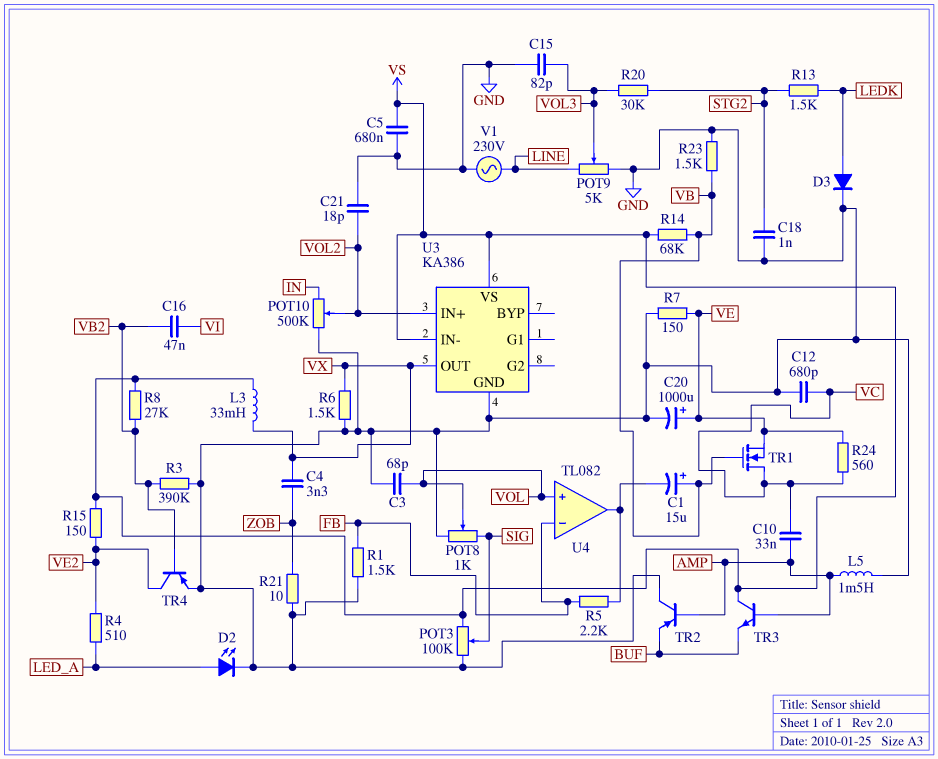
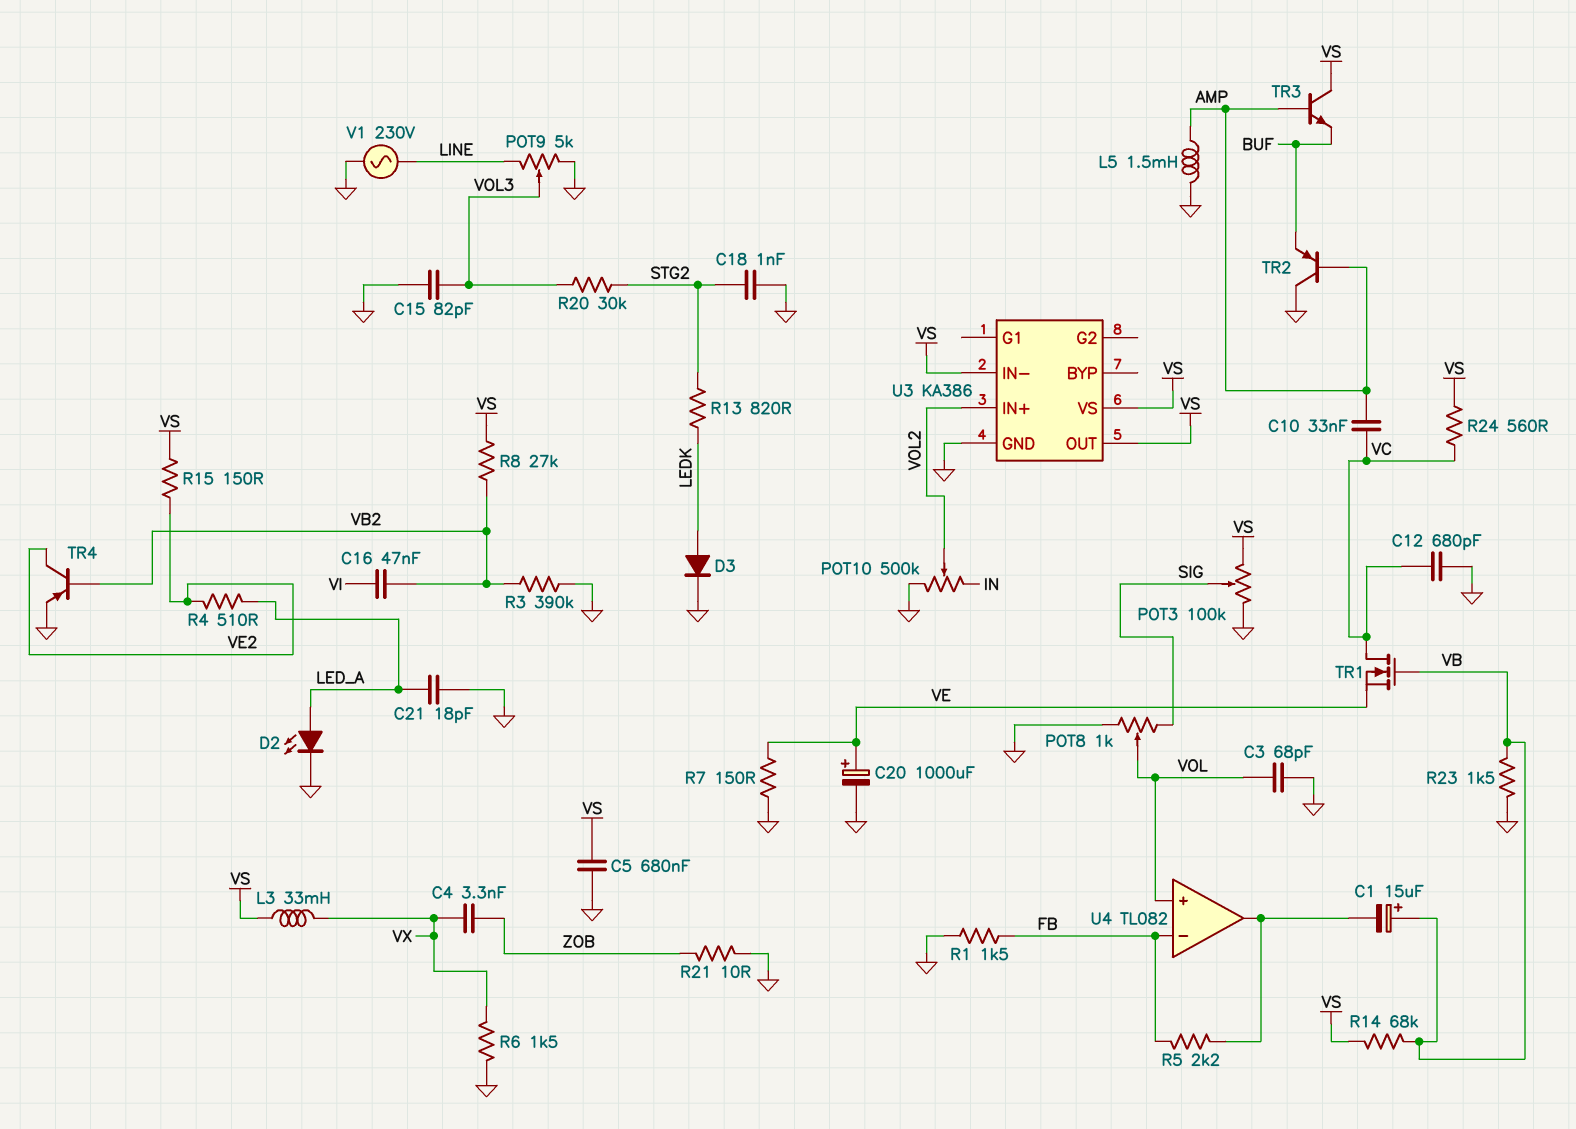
C21: 18pF (GND, VOL2) -> 18pF (GND, LED_A)
R13: 1.5k (LEDK, STG2) -> 820 (LEDK, STG2)
R24: 560 (VC, VE) -> 560 (VC, VS)
U3 pin OUT: VX -> VS

